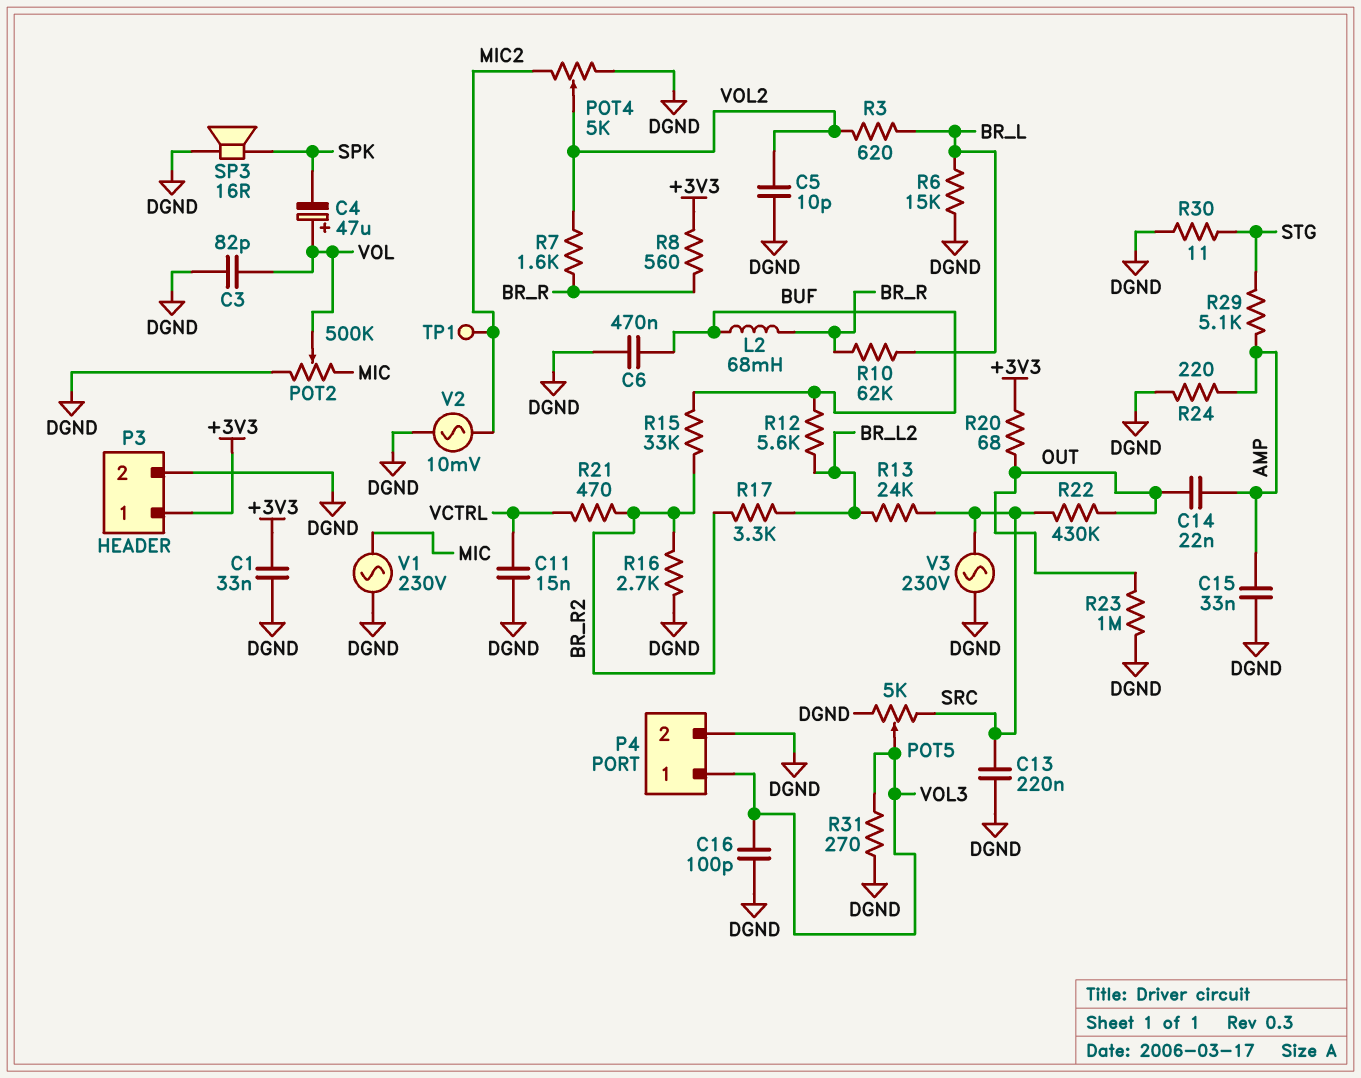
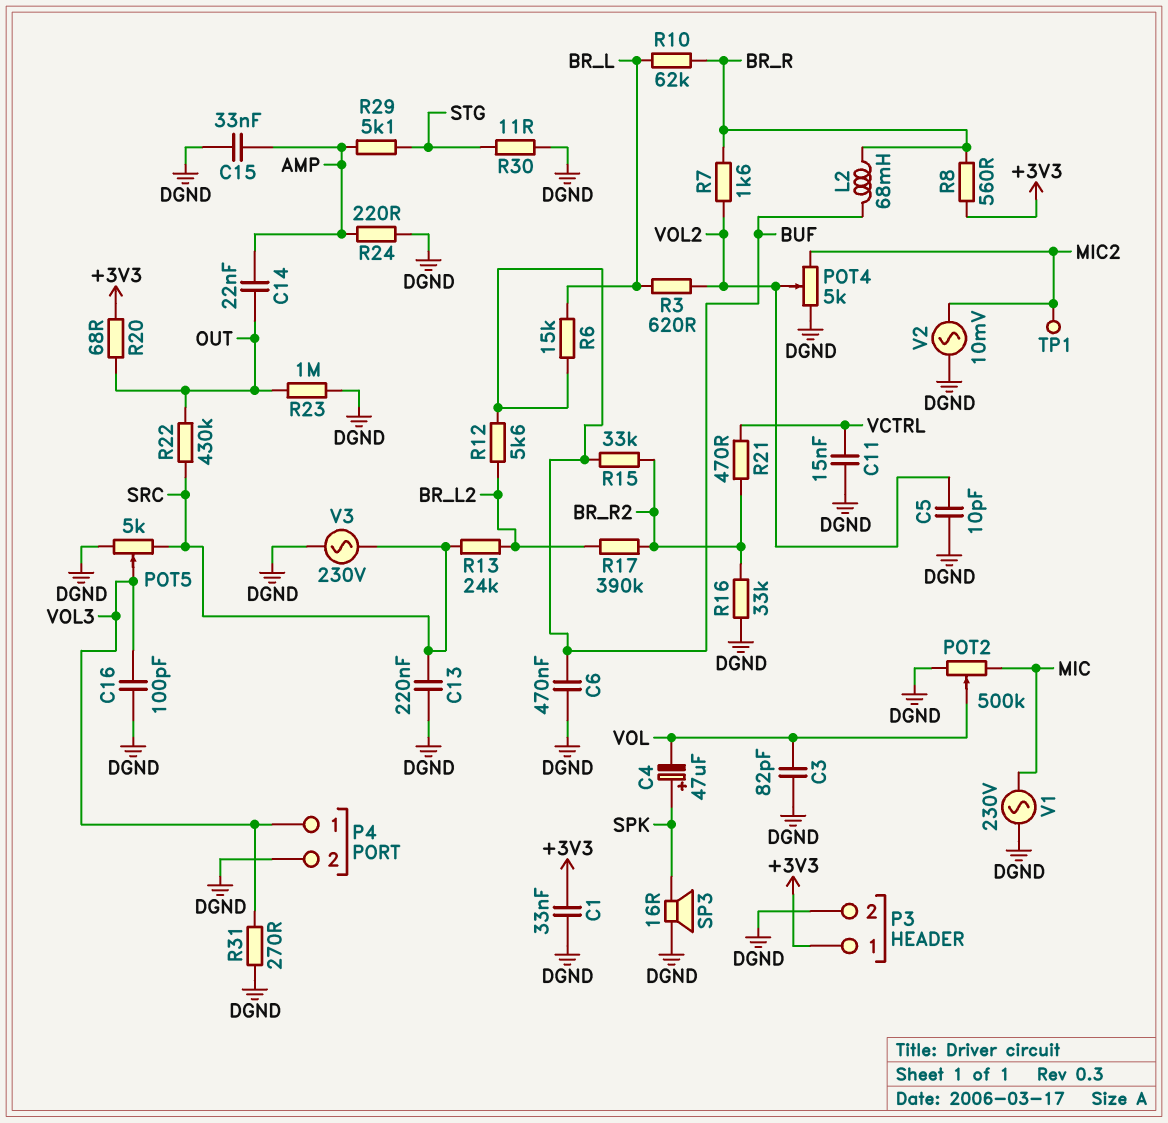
C4: 47uF (plus VOL, minus SPK) -> 47uF (plus SPK, minus VOL)
R6: 15k (BR_L, DGND) -> 15k (BR_L, BUF)
R16: 2.7k (BR_R2, DGND) -> 33k (BR_R2, DGND)
R17: 3.3k (BR_L2, BR_R2) -> 390k (BR_L2, BR_R2)

